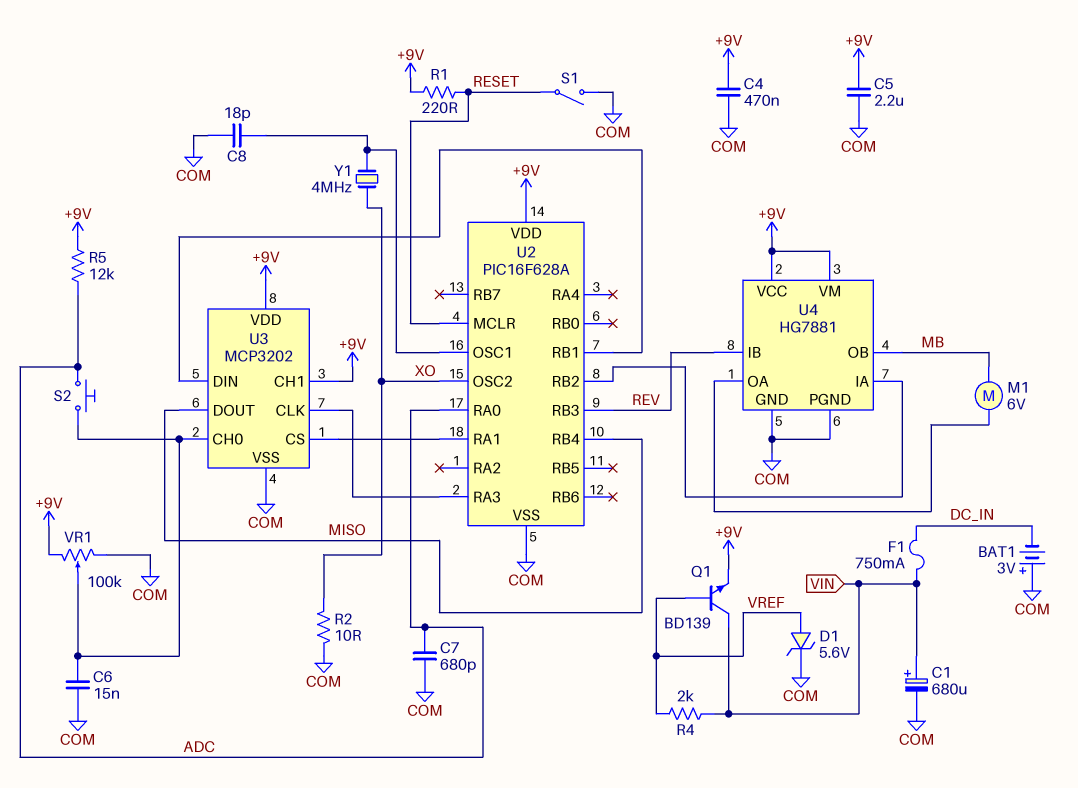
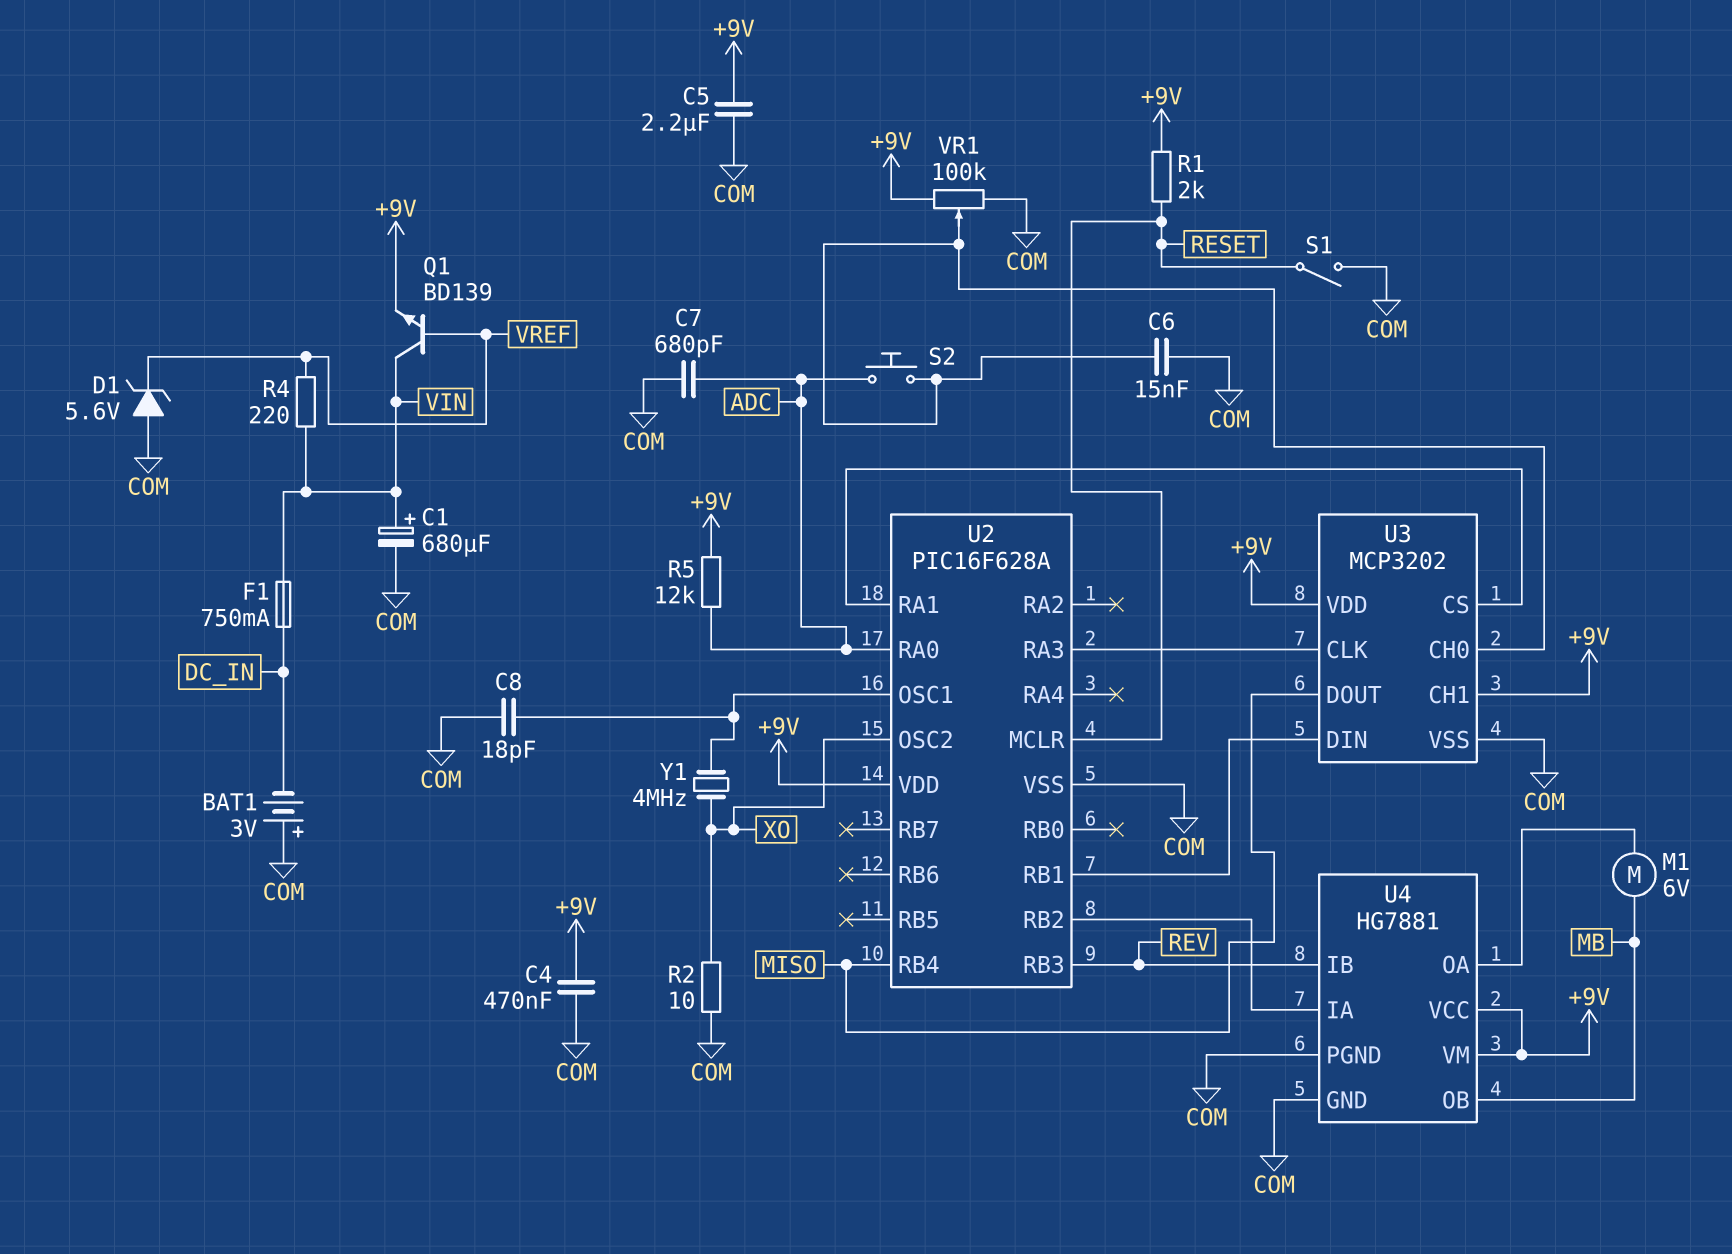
D1: zener 5.6V (A VREF, K COM) -> zener 5.6V (A COM, K VREF)
R1: 220 (+9V, RESET) -> 2k (+9V, RESET)
R4: 2k (VIN, VREF) -> 220 (VIN, VREF)

